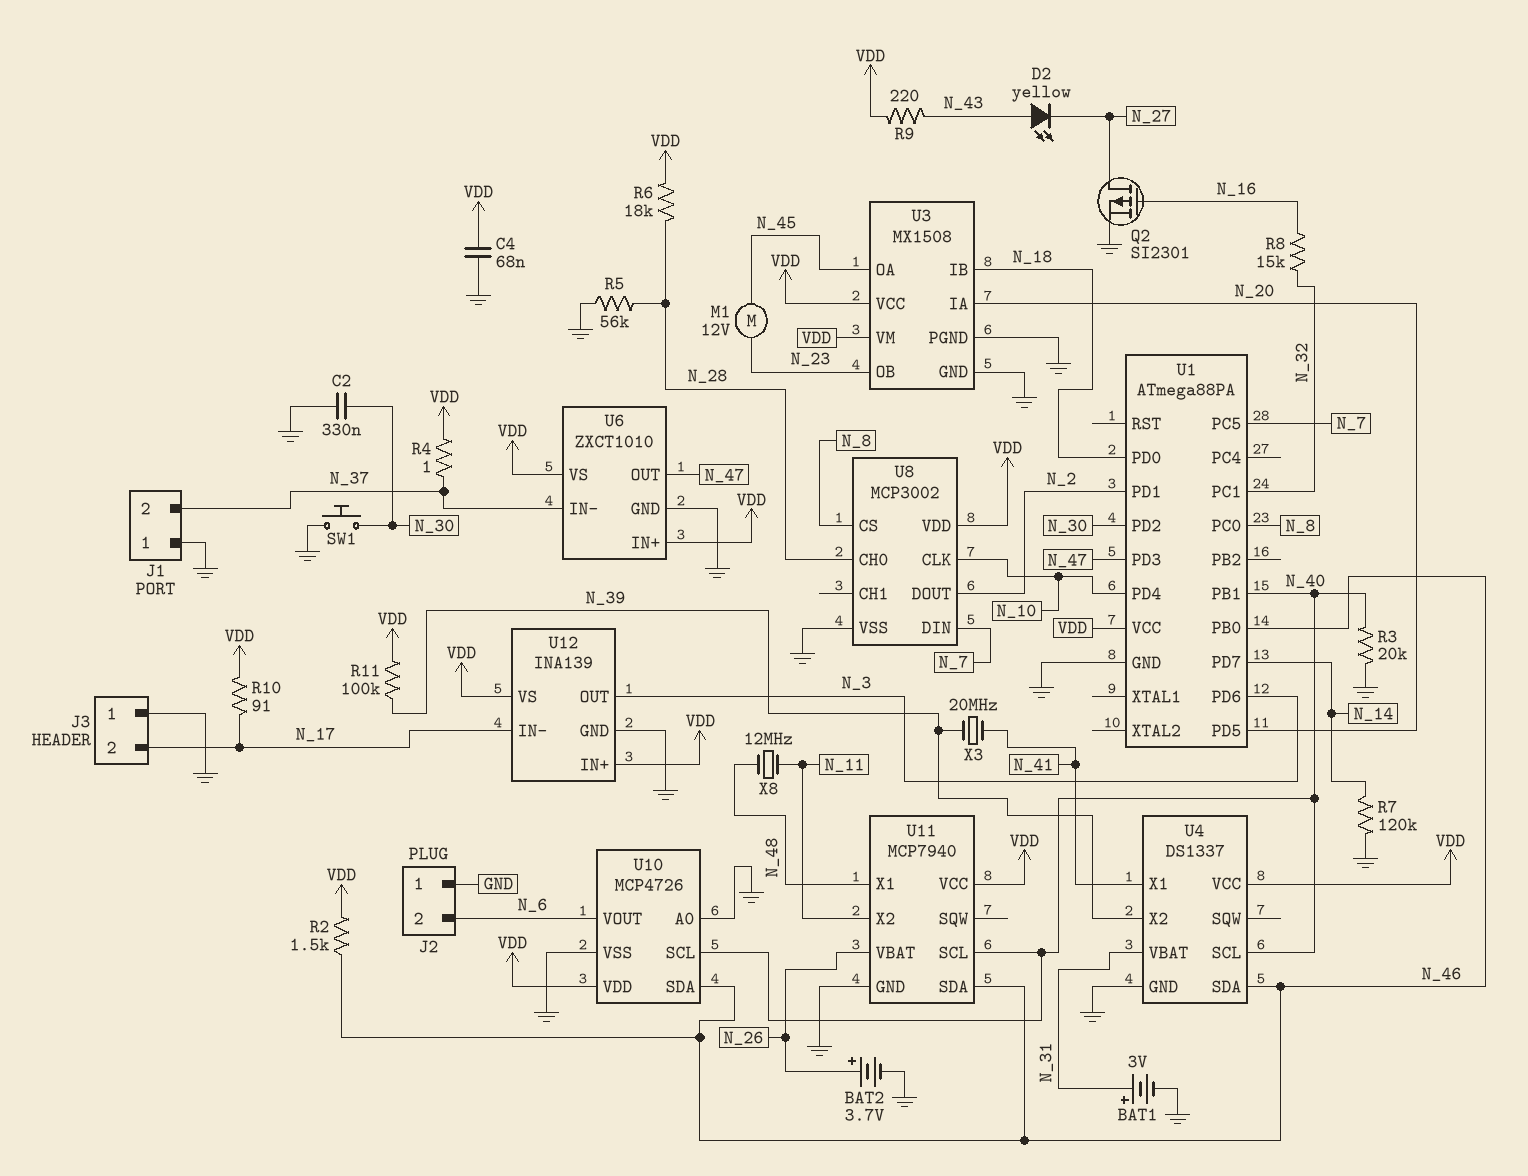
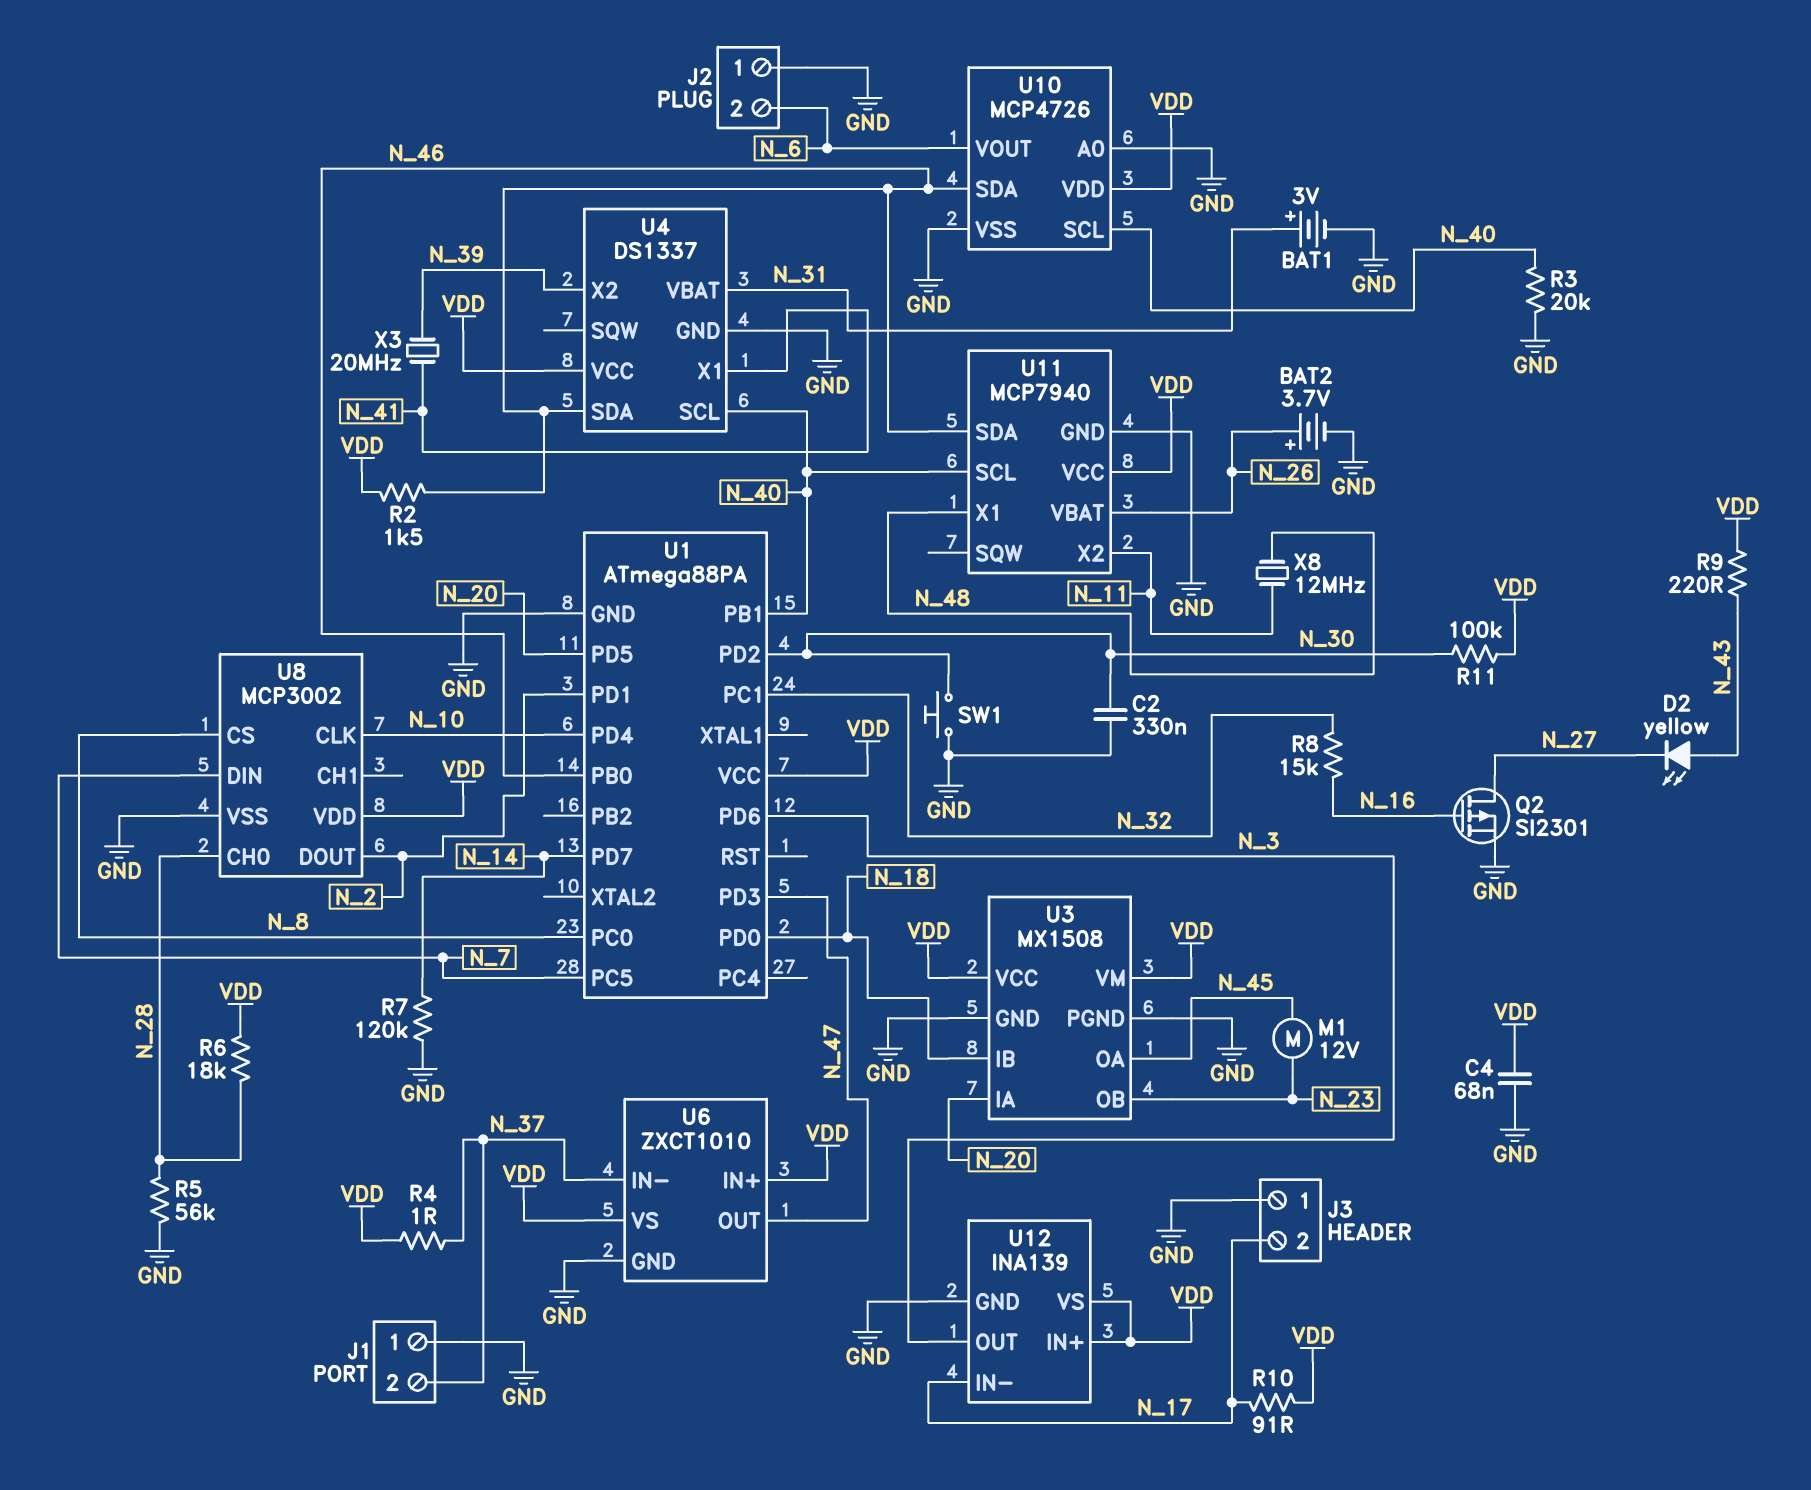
R11: 100k (N_39, VDD) -> 100k (N_30, VDD)

